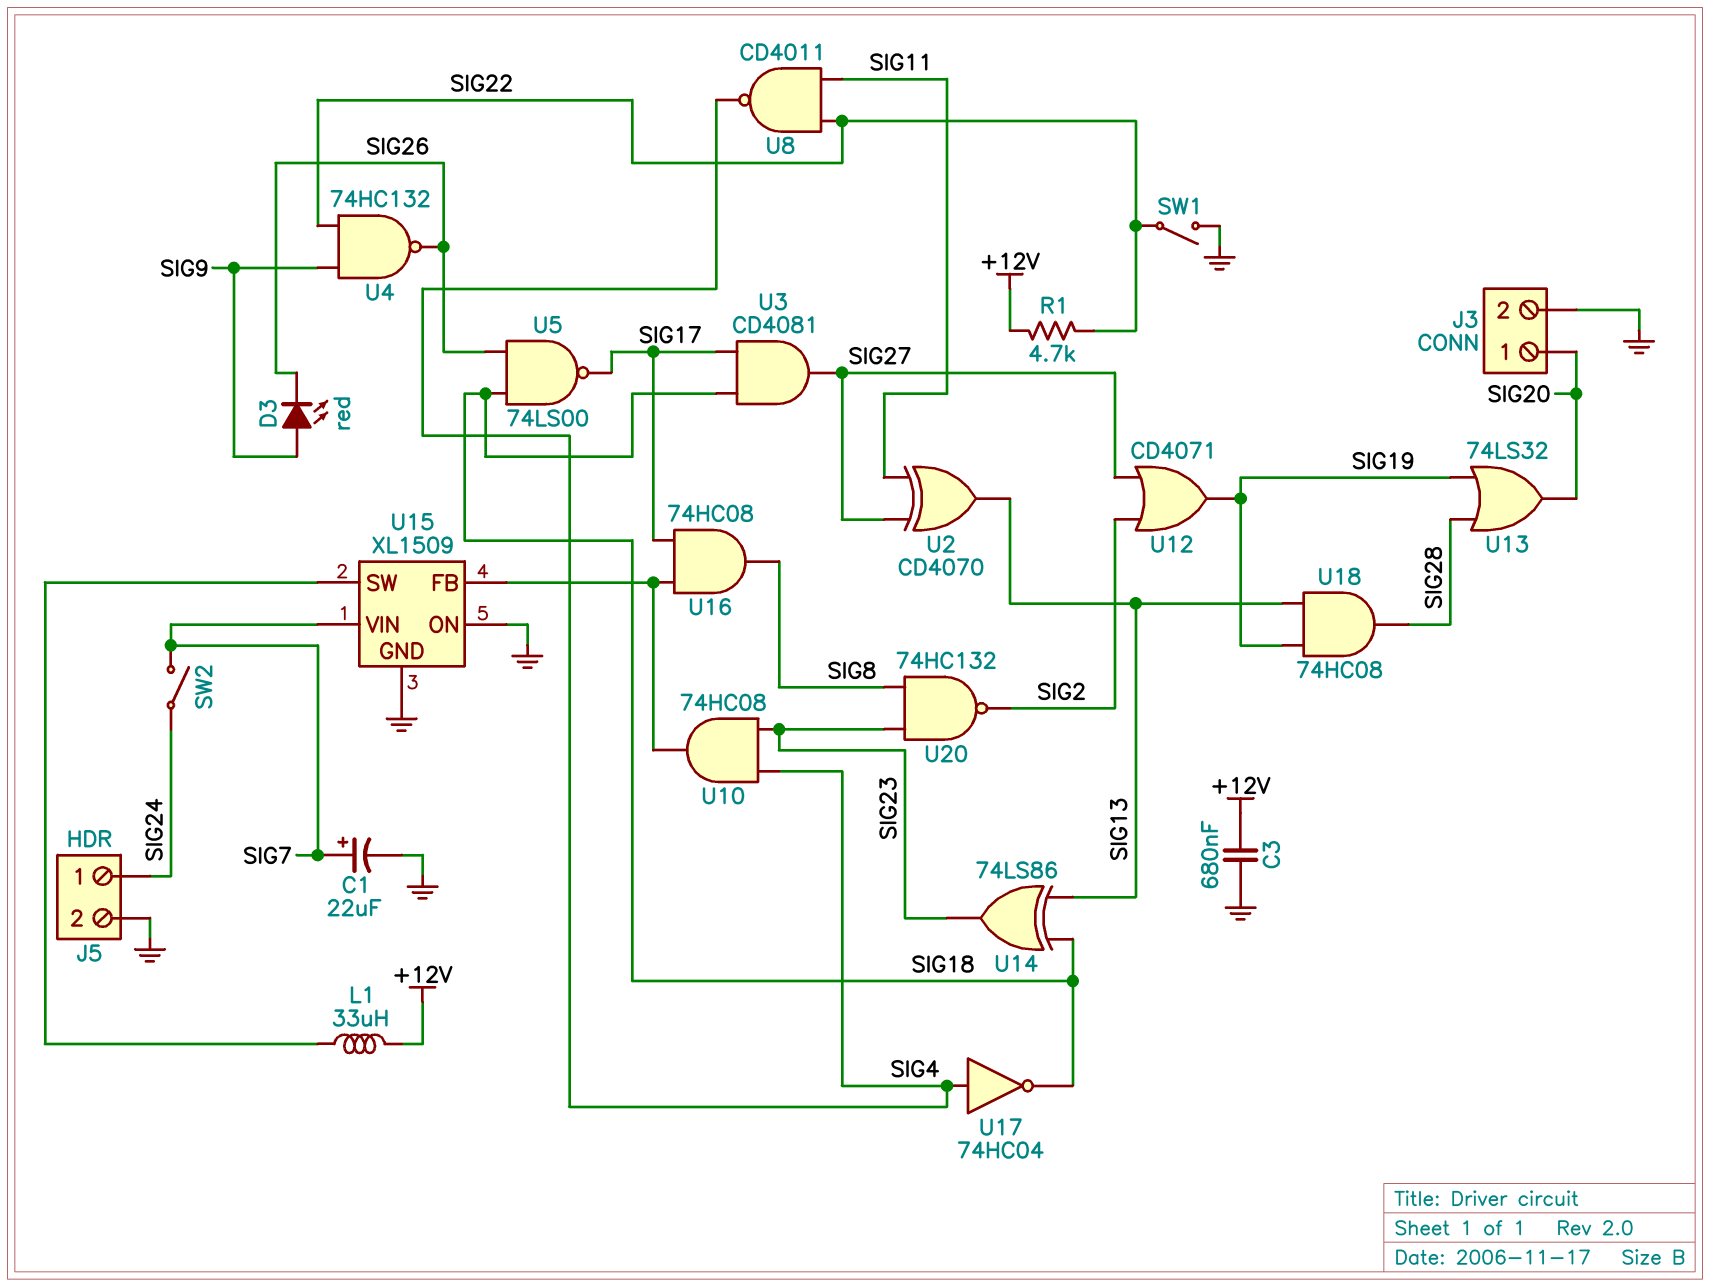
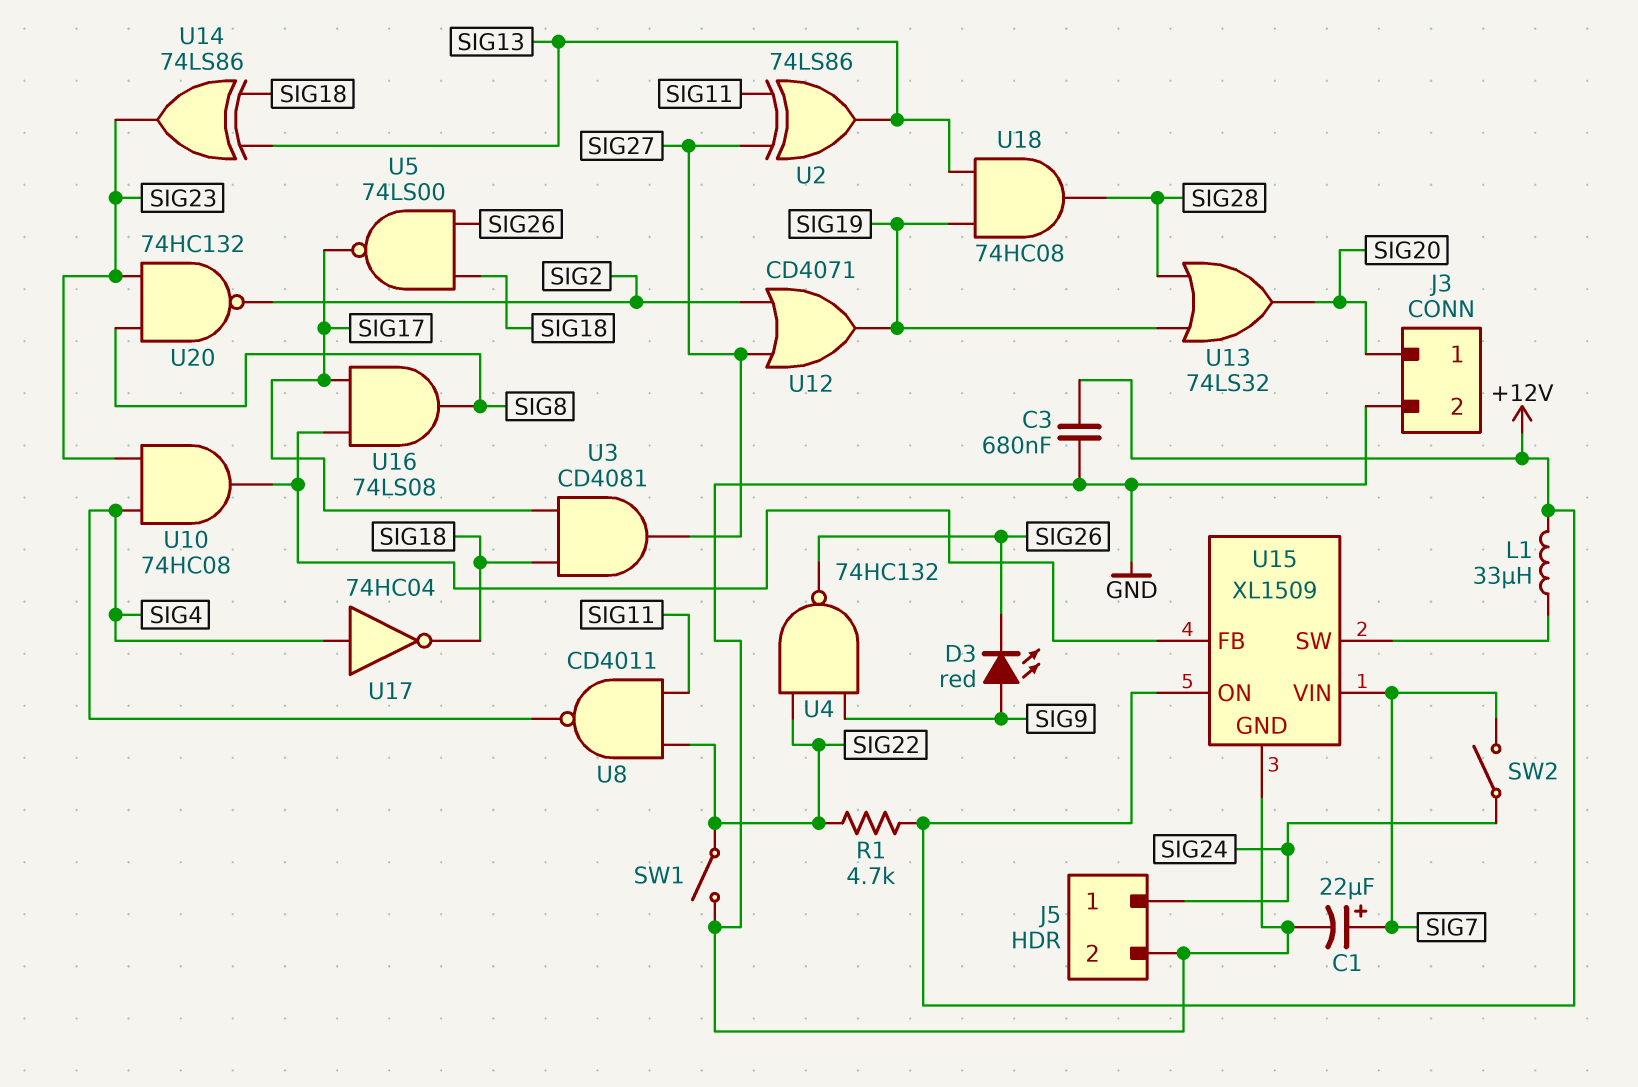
U2: XOR CD4070 (in SIG11, in SIG27, out SIG13) -> XOR 74LS86 (in SIG11, in SIG27, out SIG13)
U15 pin ON: GND -> +12V
U16: AND 74HC08 (in SIG17, in U15/FB, out SIG8) -> AND 74LS08 (in SIG17, in U15/FB, out SIG8)

